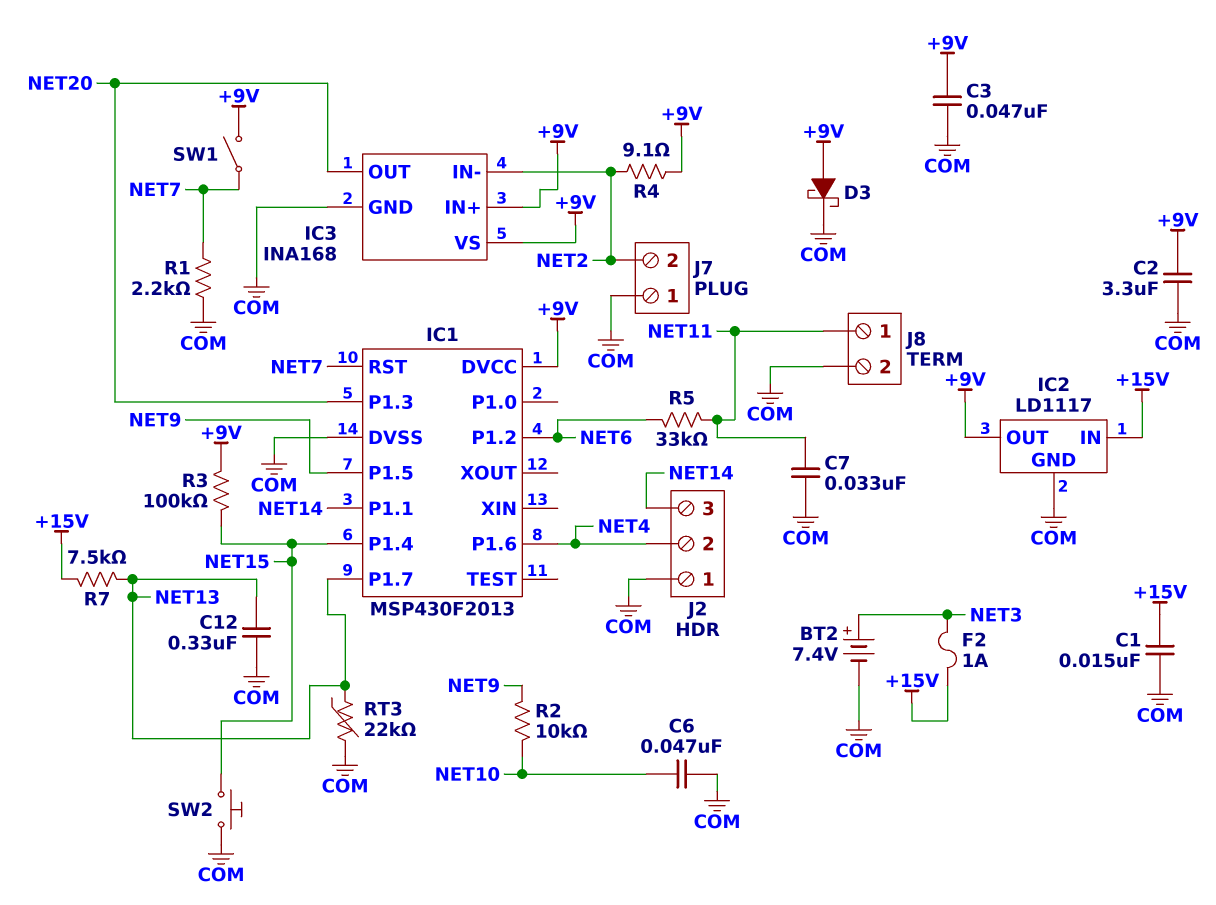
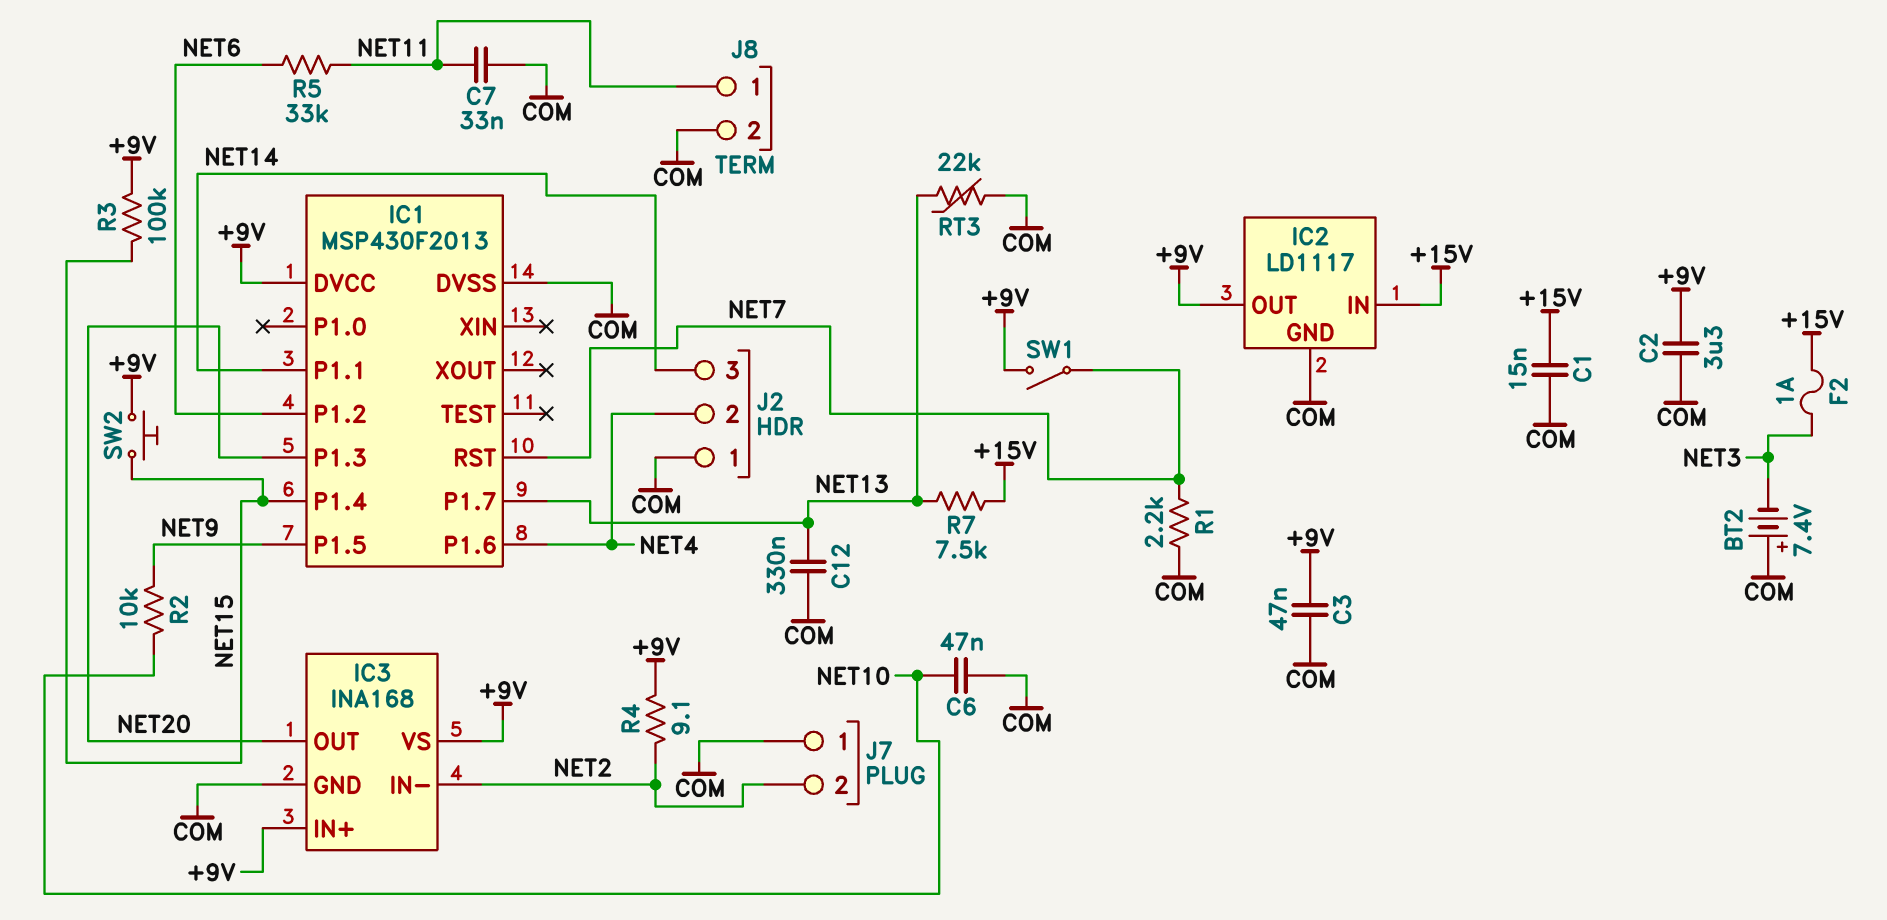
BT2: 7.4V (plus NET3, minus COM) -> 7.4V (plus COM, minus NET3)
D3: schottky (A +9V, K COM) -> none
SW2: button (COM, NET15) -> button (+9V, NET15)

